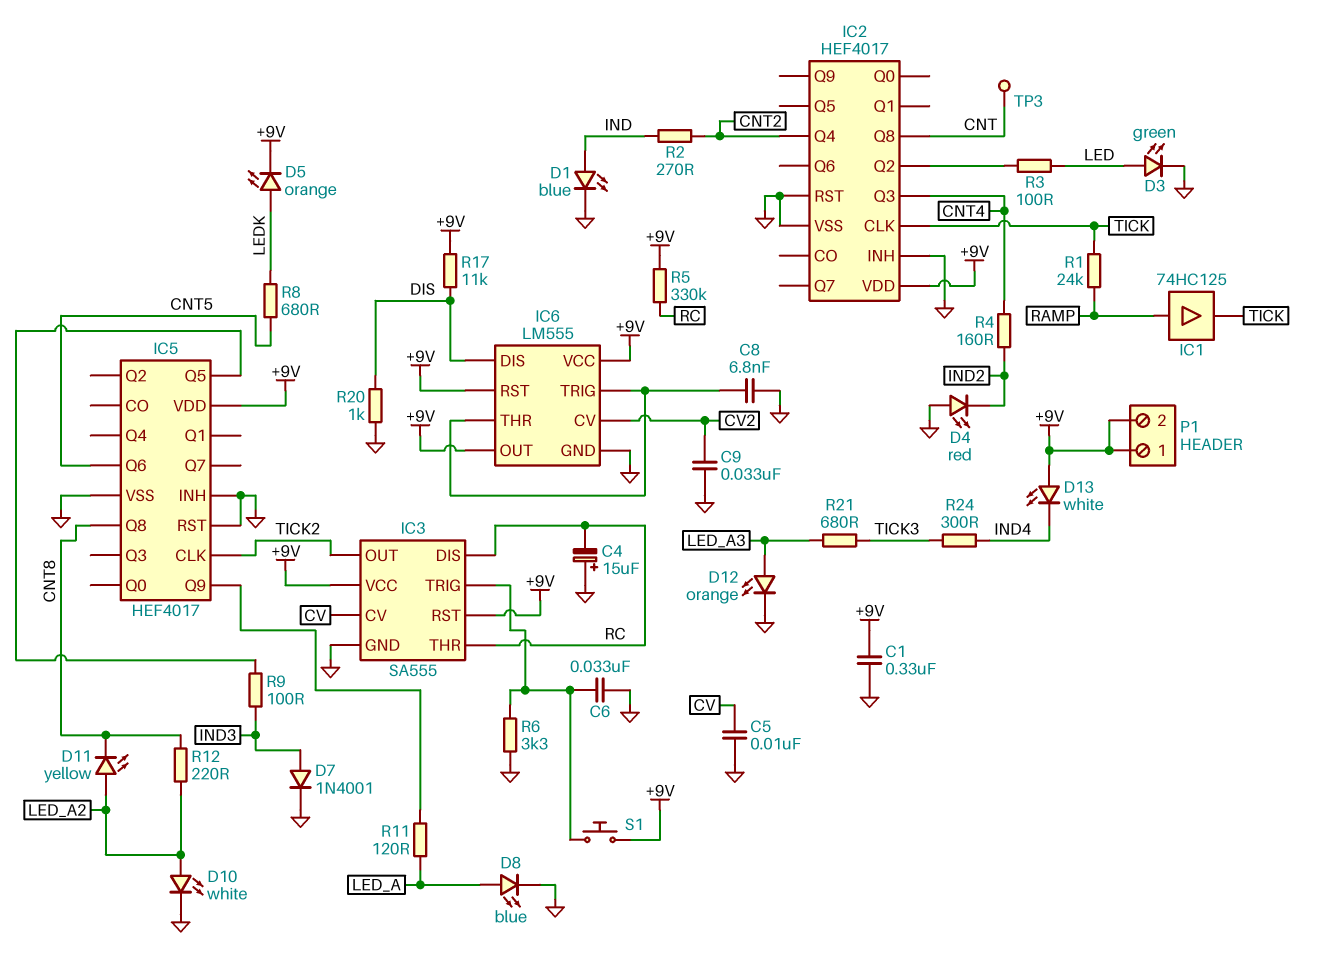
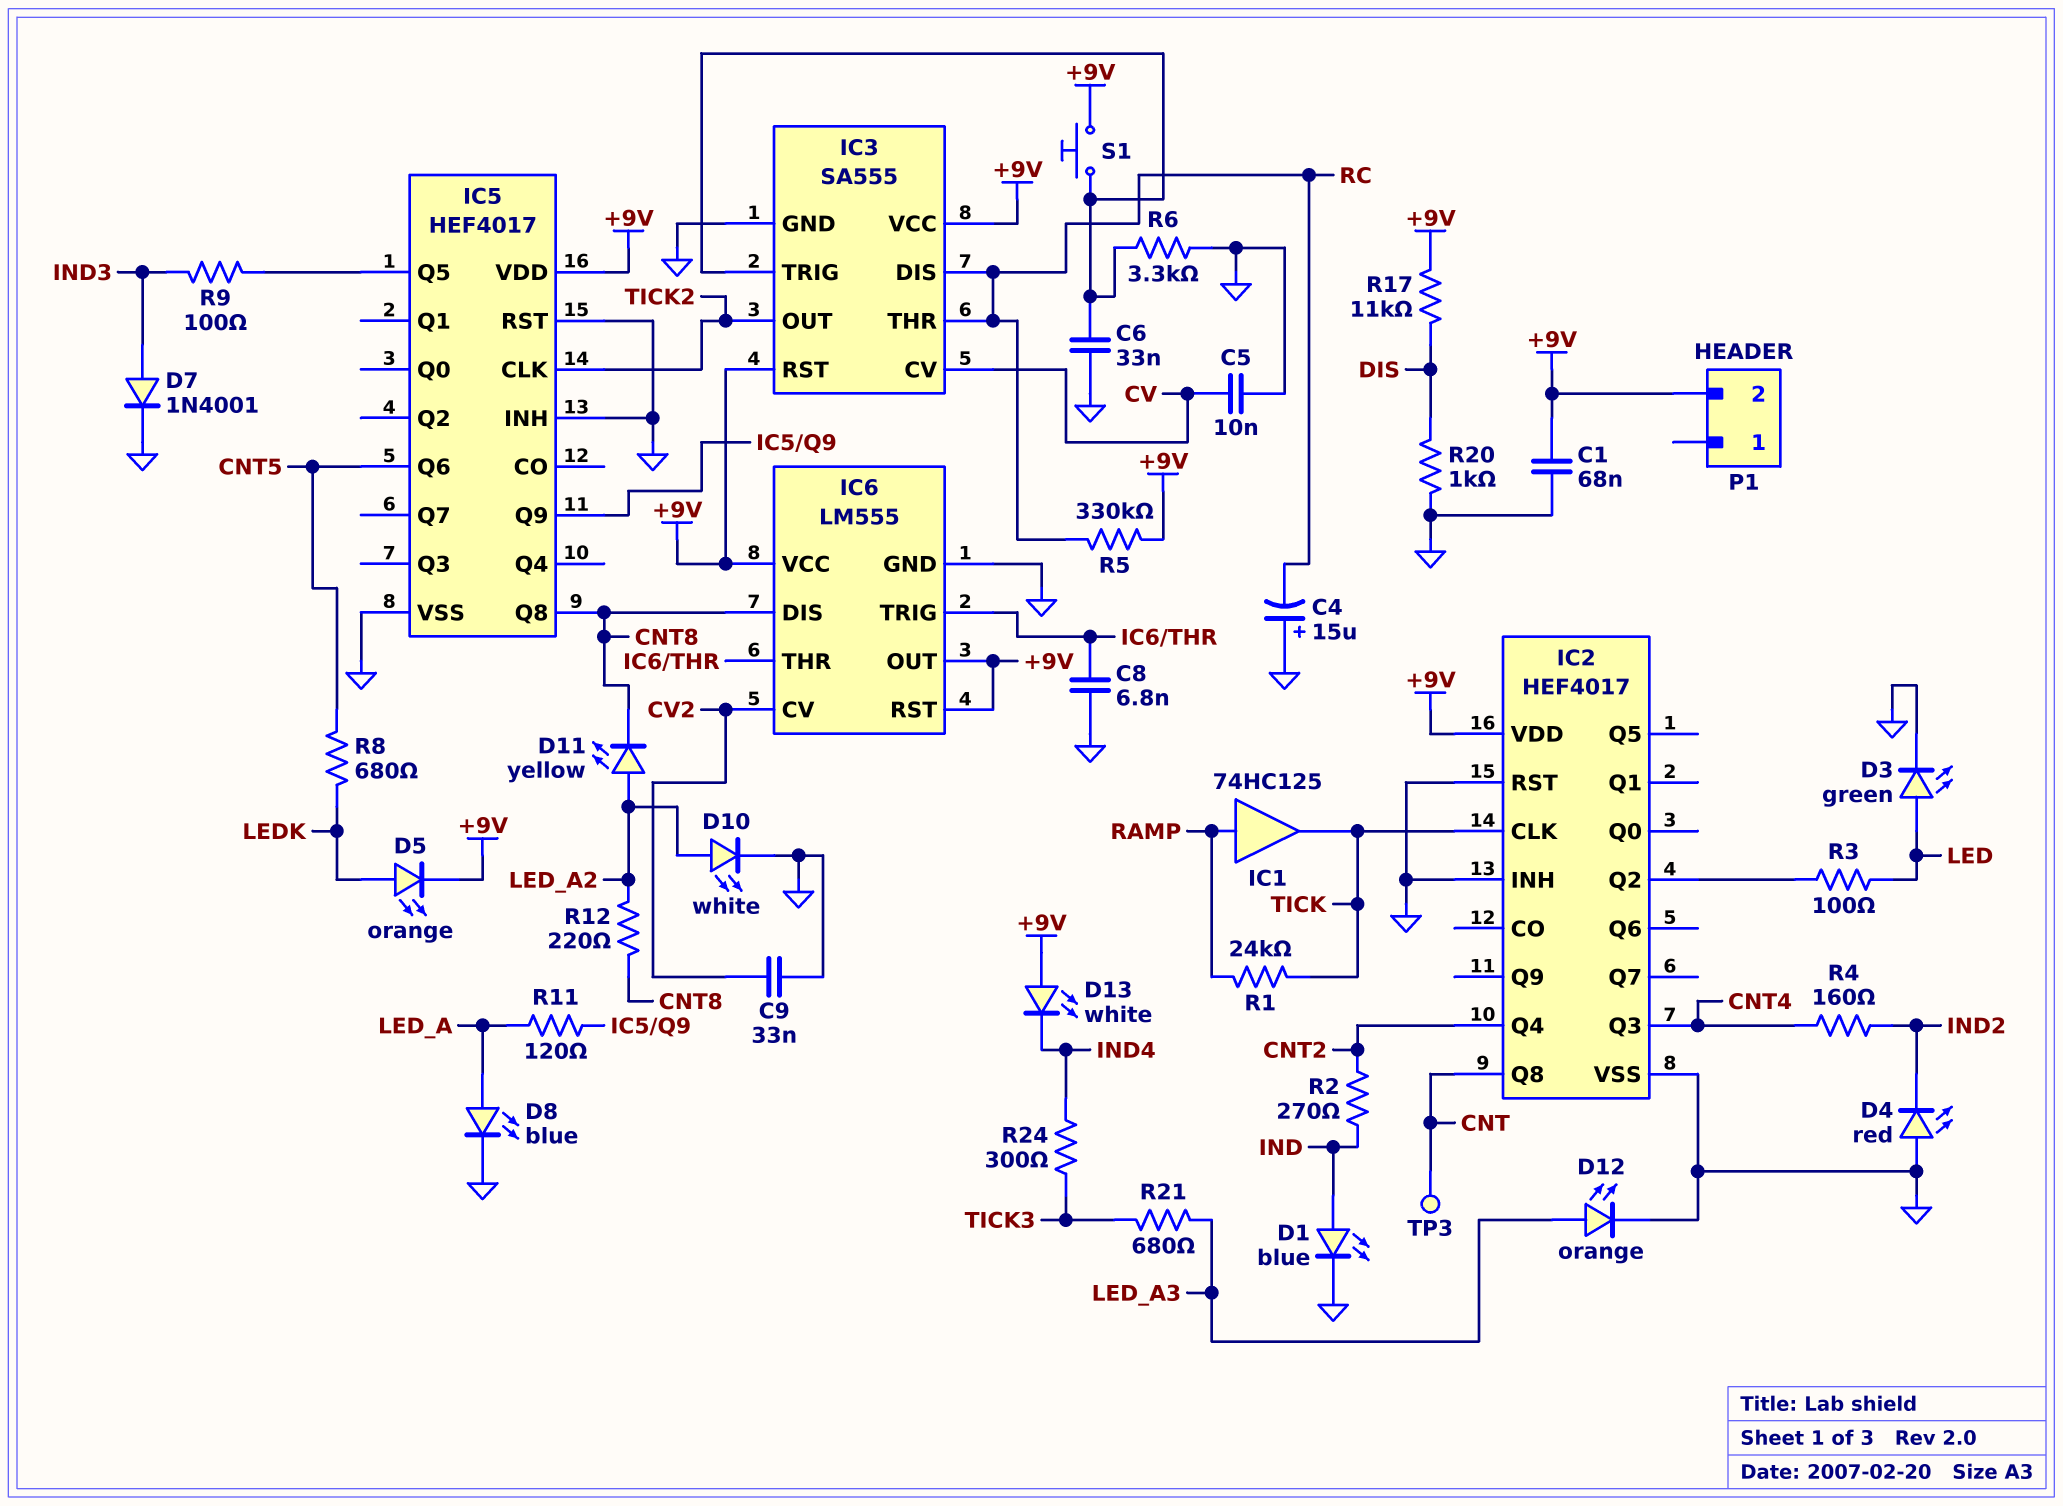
C1: 330nF (+9V, GND) -> 68nF (+9V, GND)
IC6 pin DIS: DIS -> CNT8
P1 pin 1: +9V -> none

